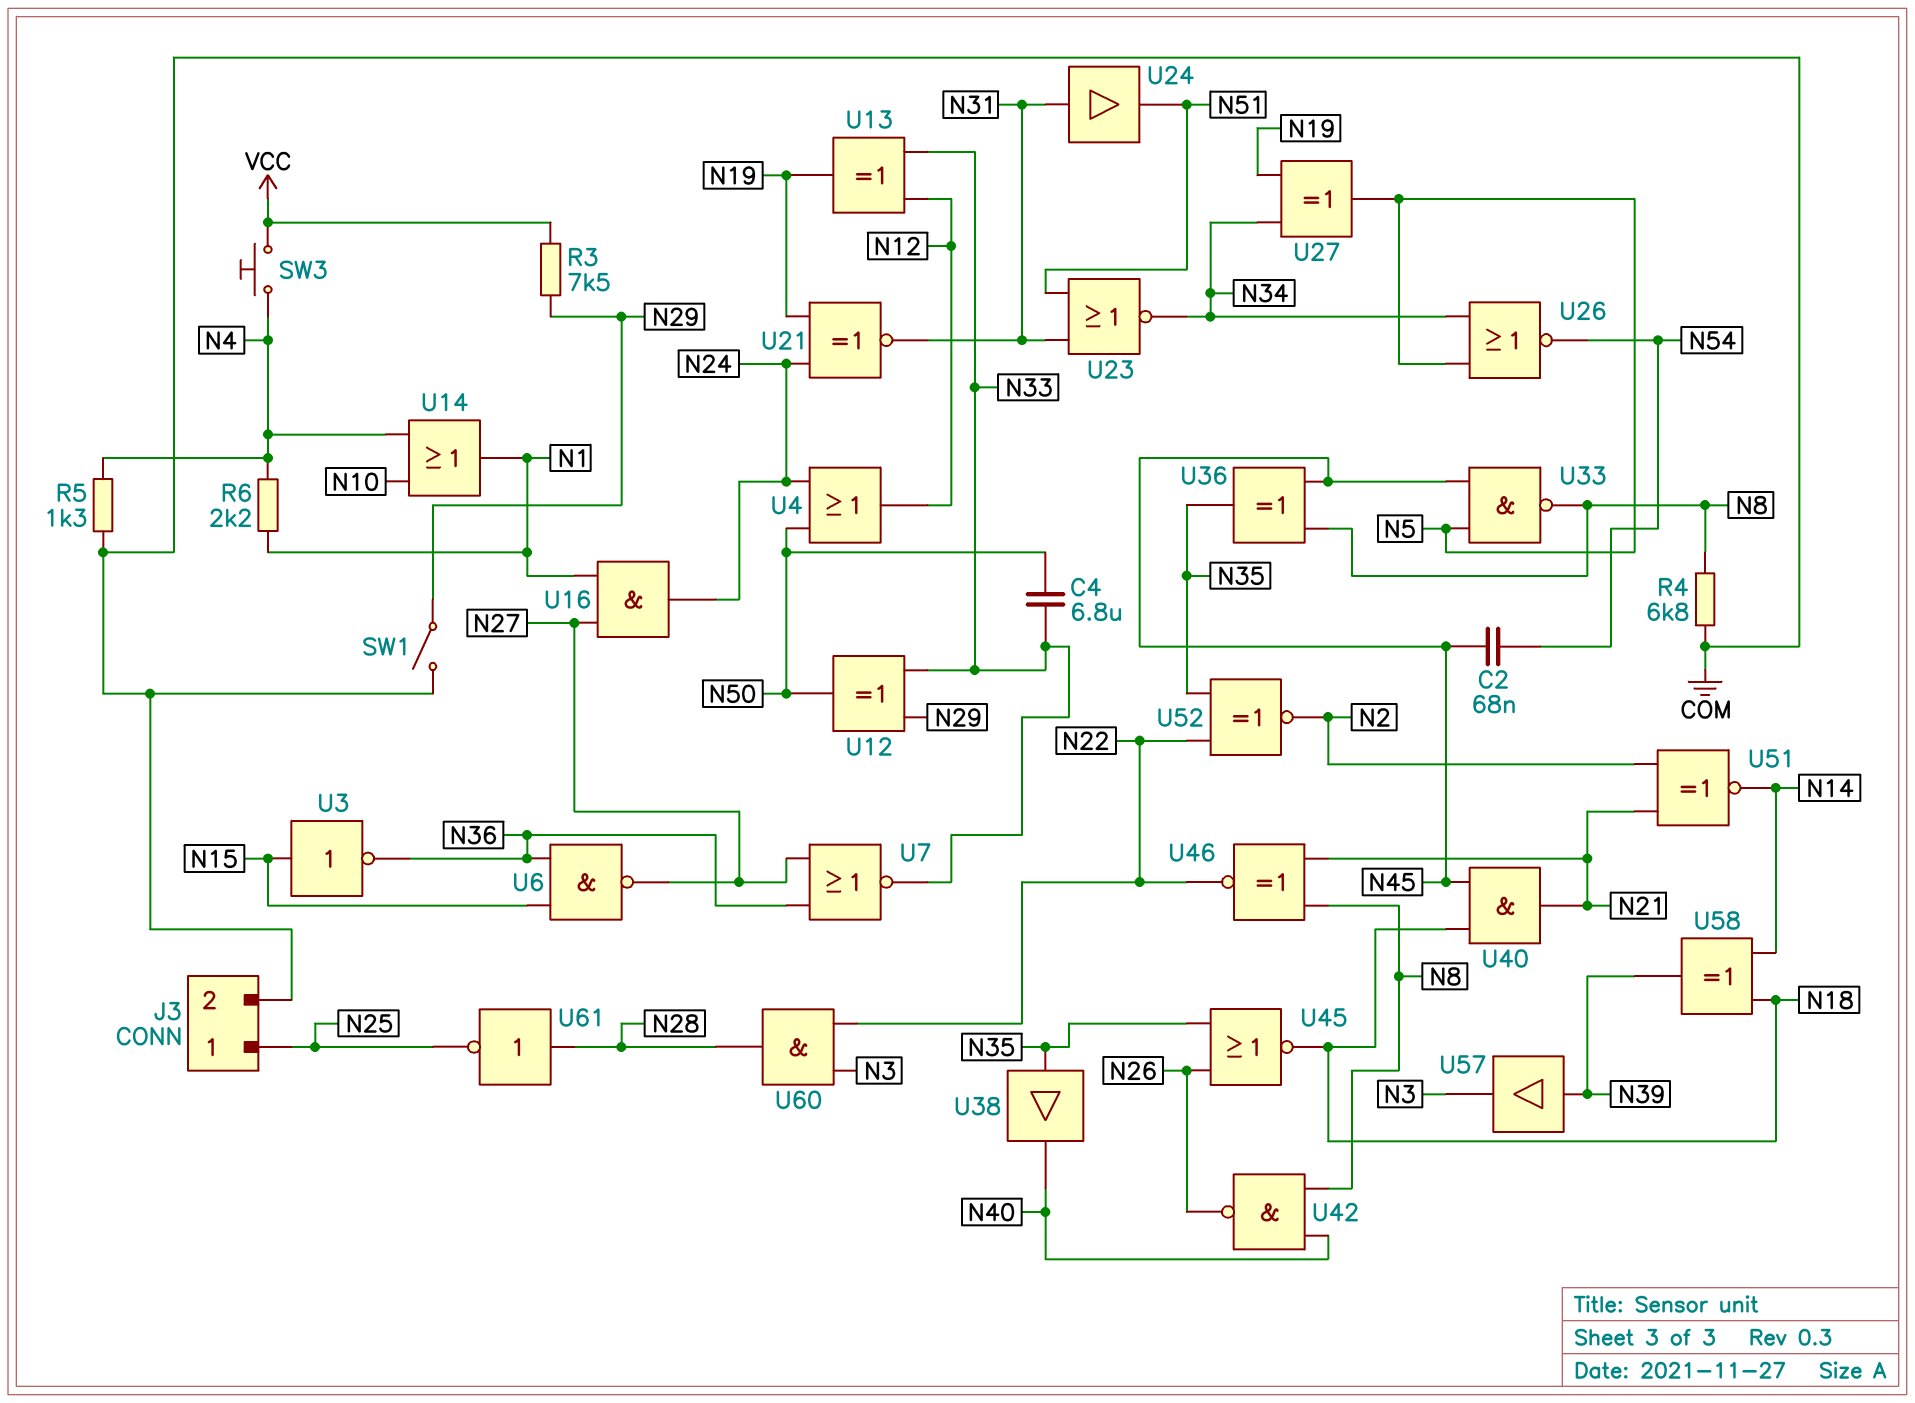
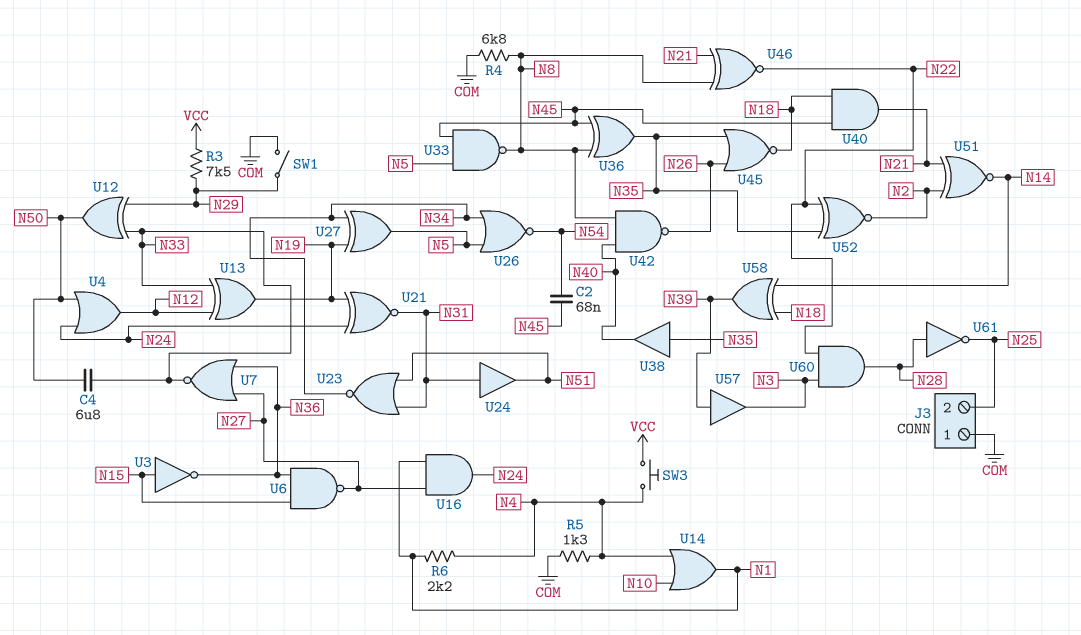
J3 pin 1: N25 -> COM
J3 pin 2: COM -> N25

